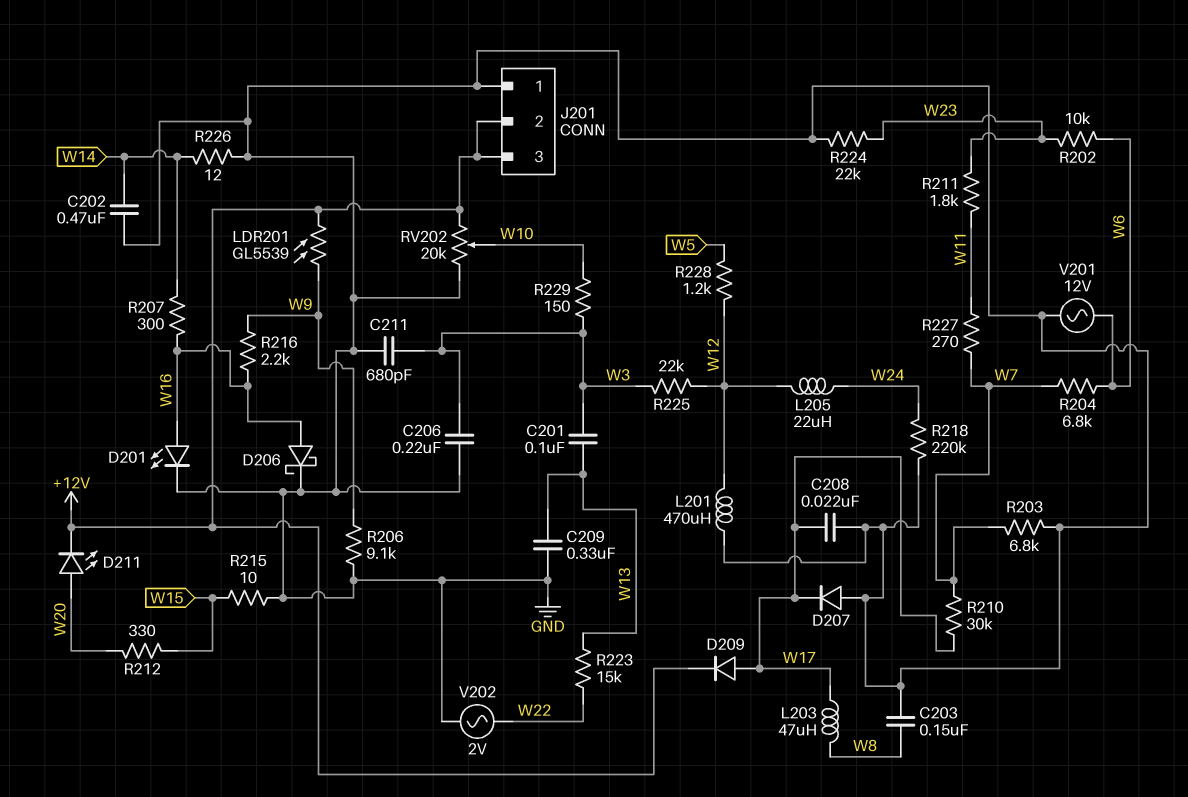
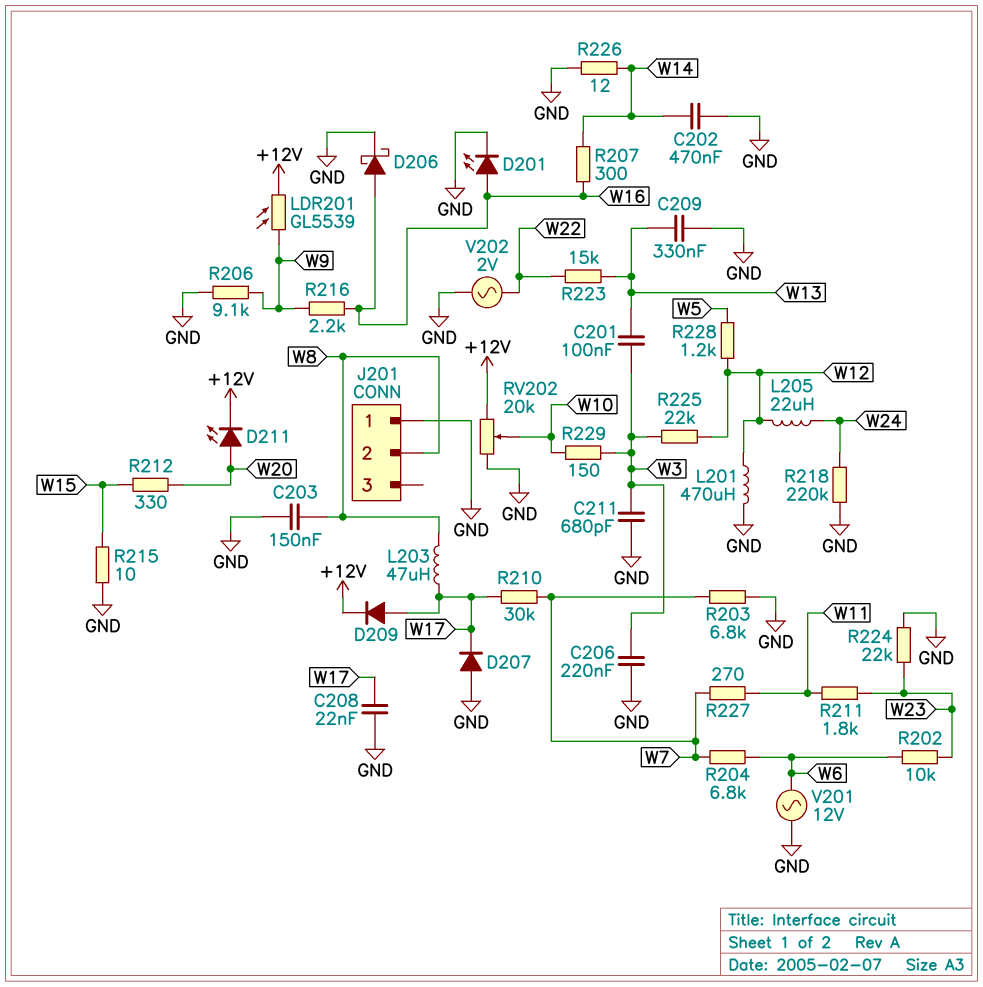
J201 pin 2: +12V -> W8
J201 pin 3: +12V -> none

